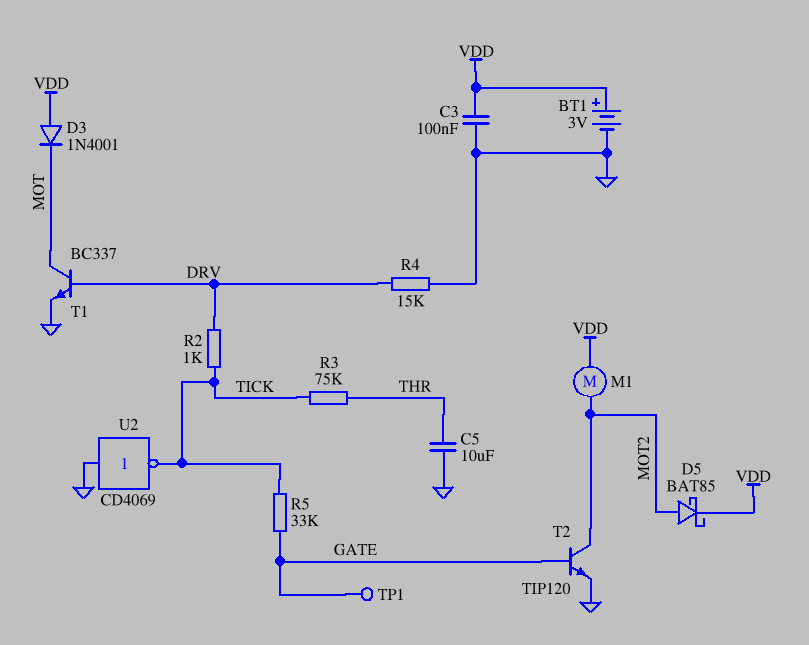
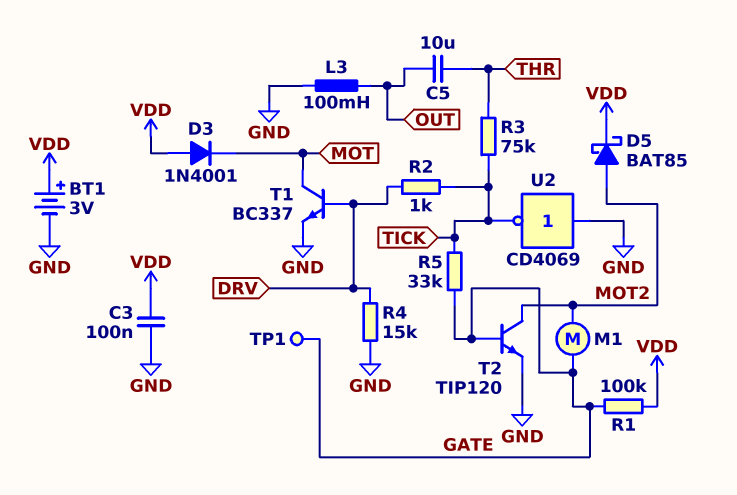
C5: 10uF (GND, THR) -> 10uF (OUT, THR)
L3: none -> 100mH (GND, OUT)
M1: motor (MOT2, VDD) -> motor (GATE, MOT2)
R1: none -> 100k (GATE, VDD)

